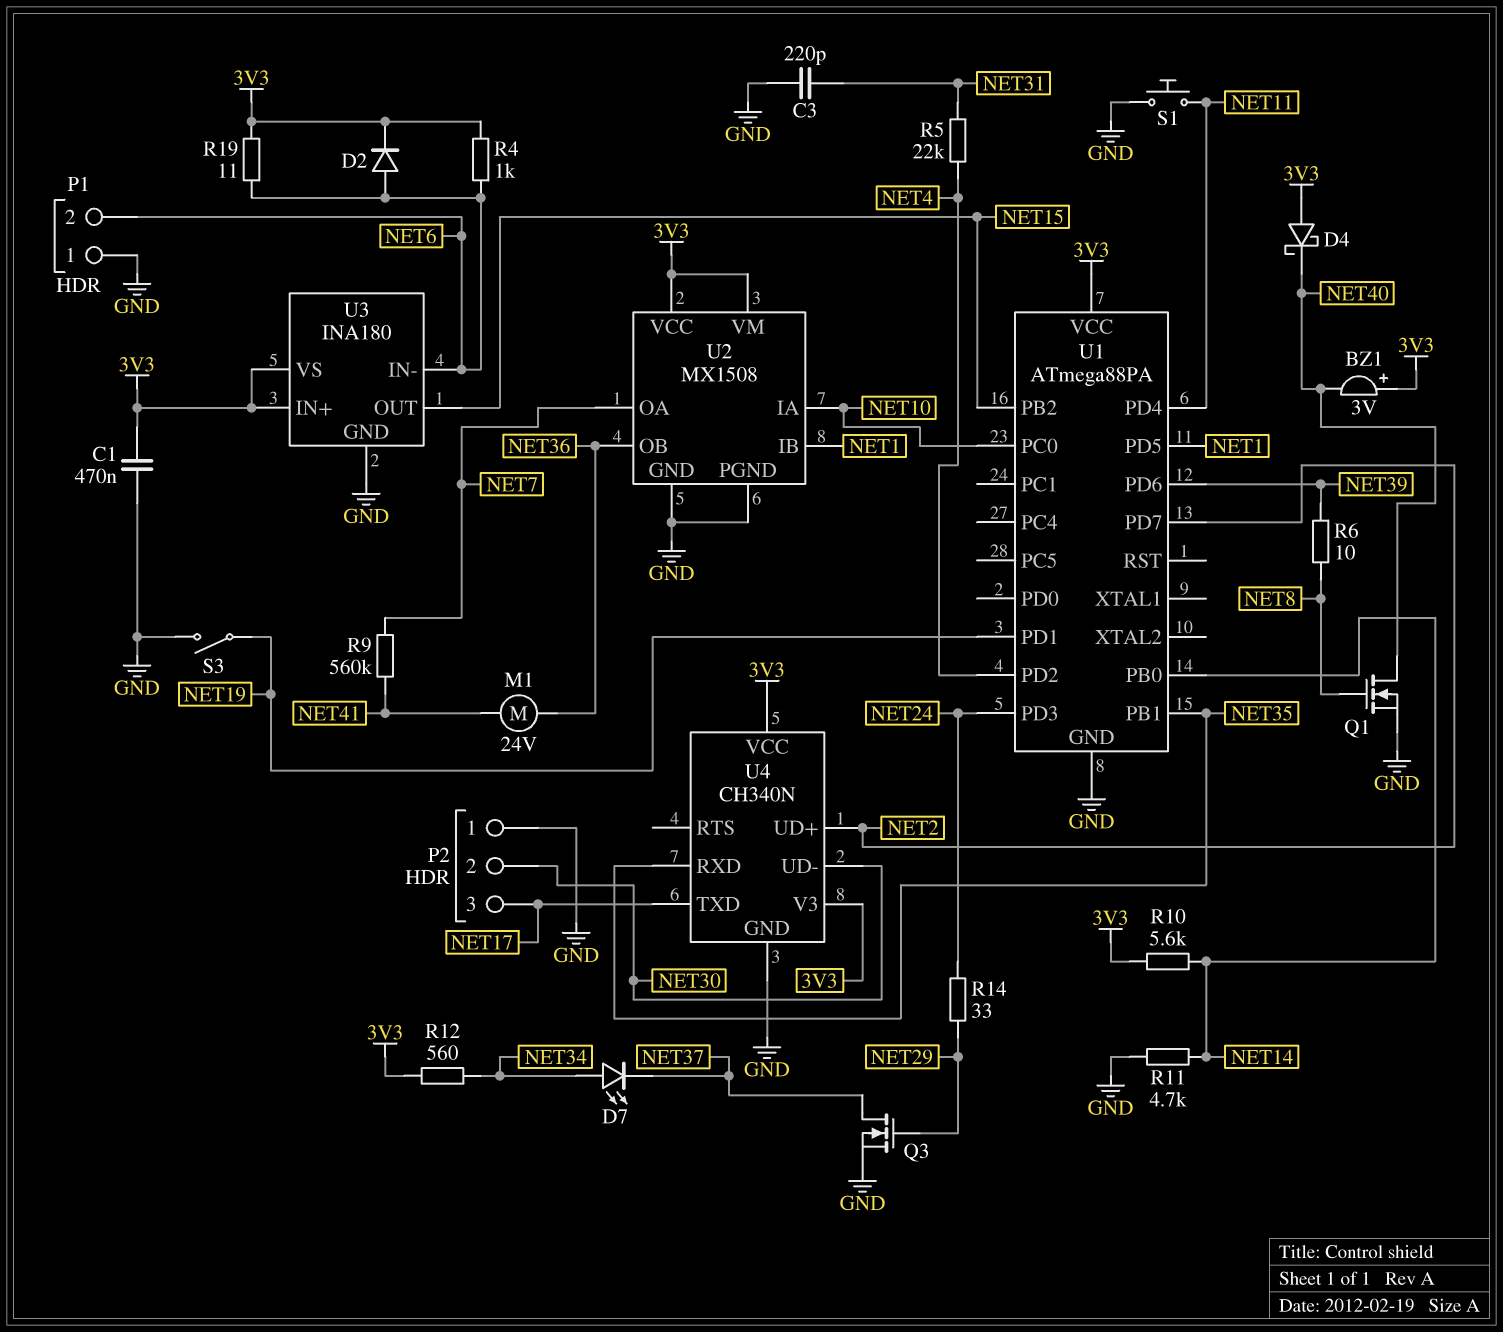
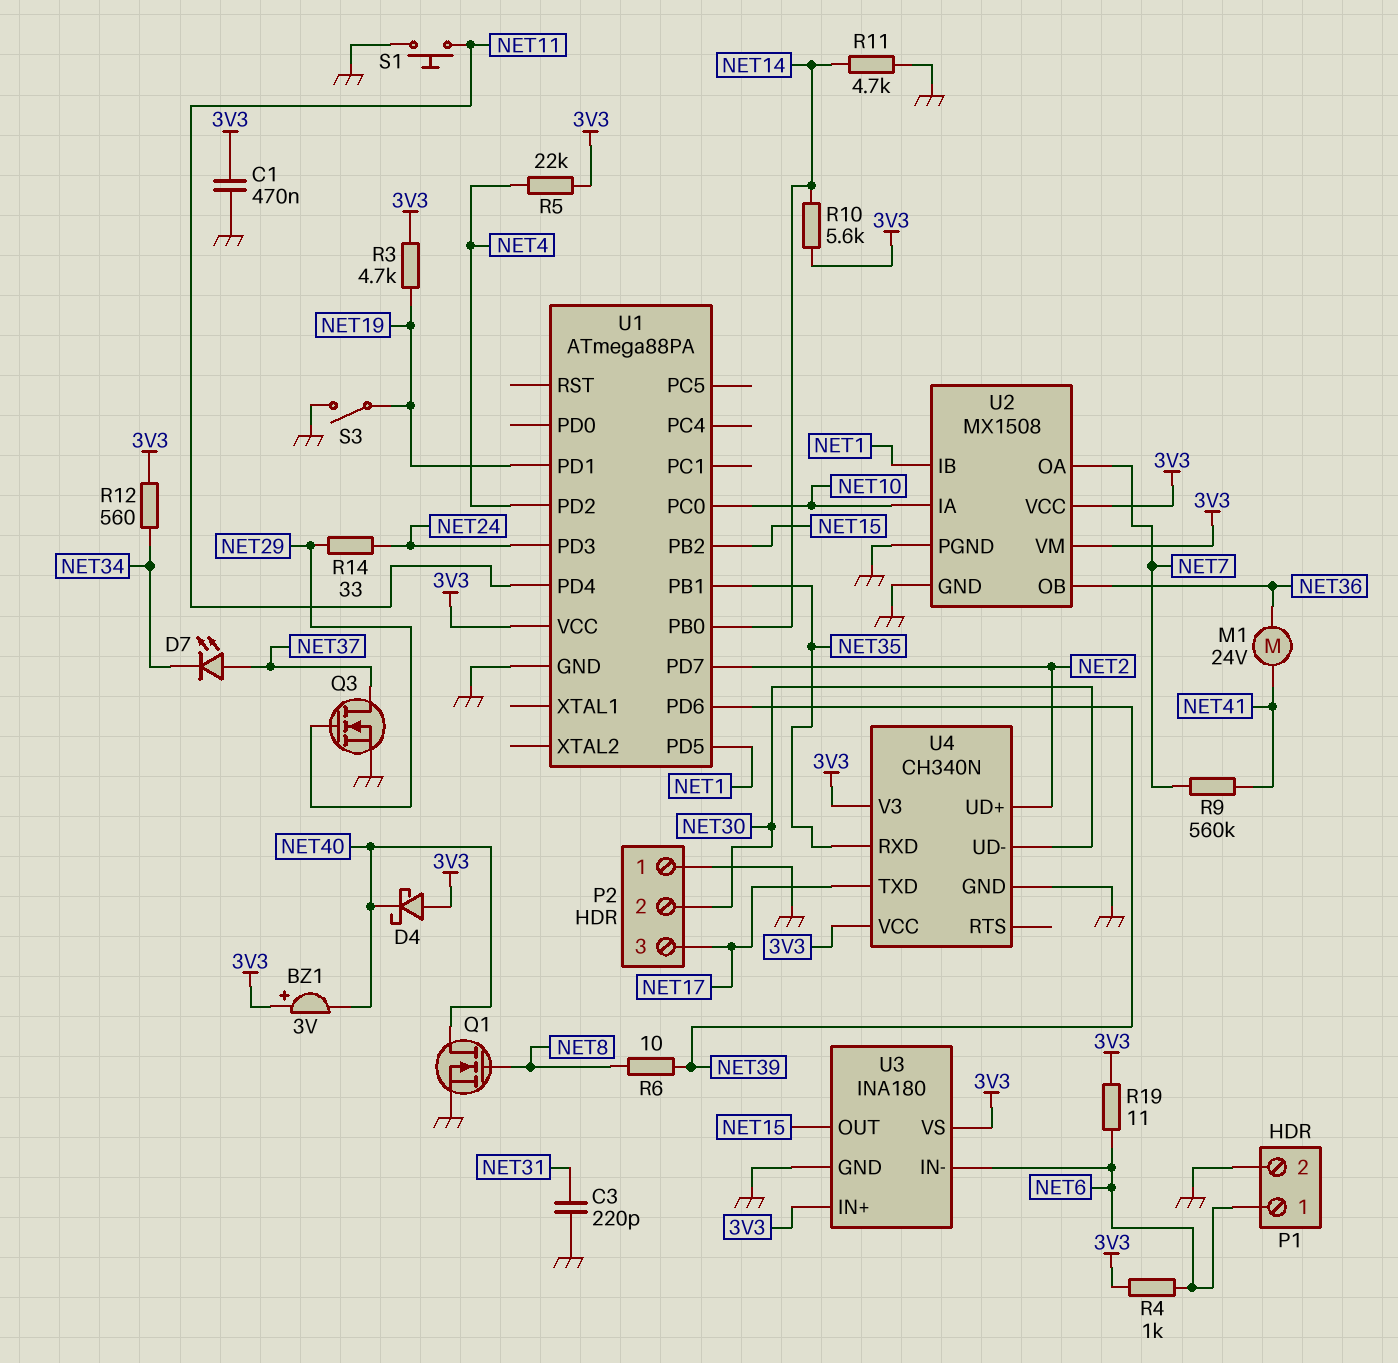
D2: diode (A NET6, K 3V3) -> none
D7: LED (A NET34, K NET37) -> LED (A NET37, K NET34)
P1 pin 1: GND -> NET6
P1 pin 2: NET6 -> GND
R3: none -> 4.7k (3V3, NET19)
R5: 22k (NET4, NET31) -> 22k (3V3, NET4)

